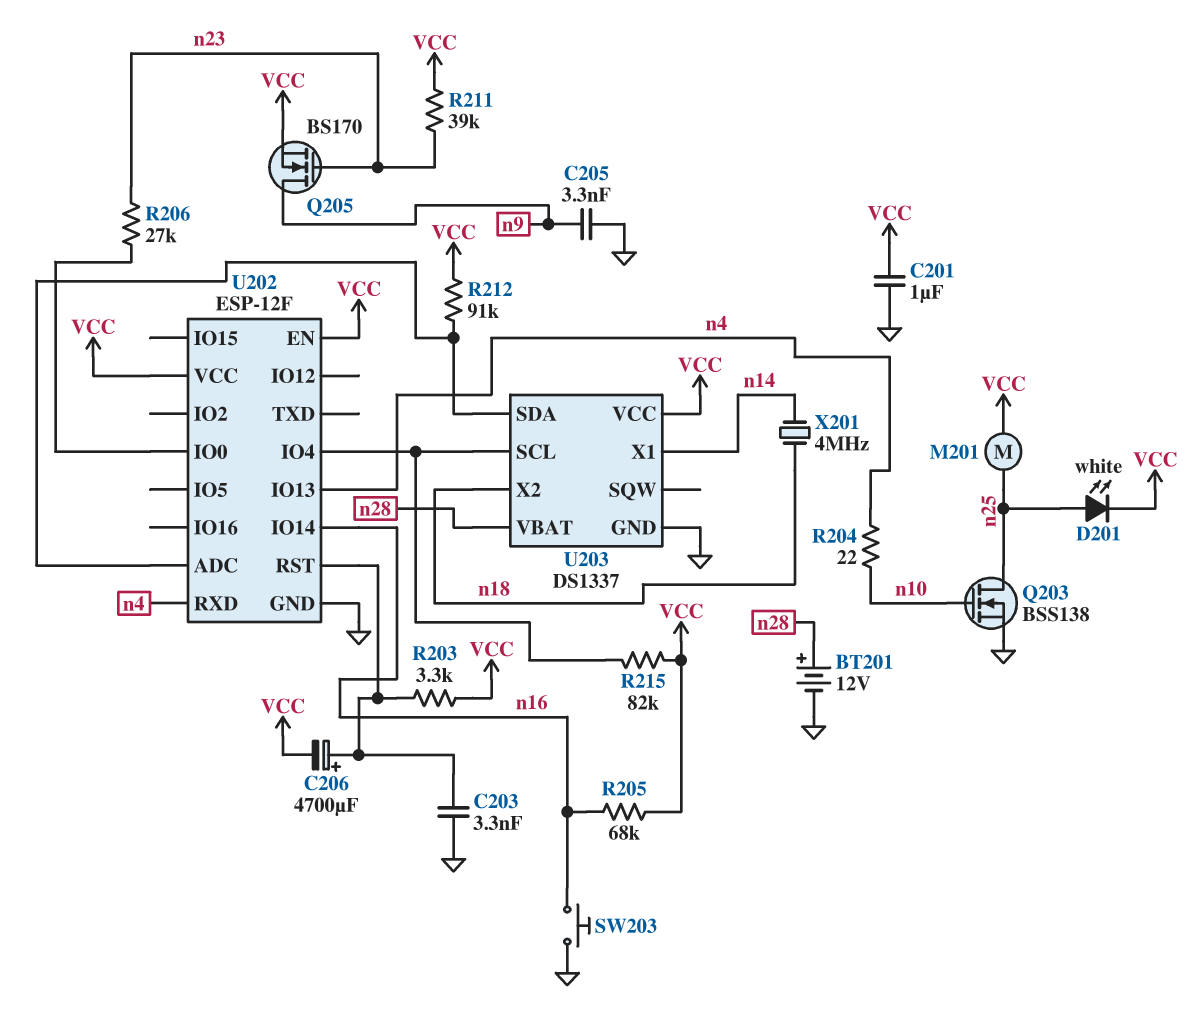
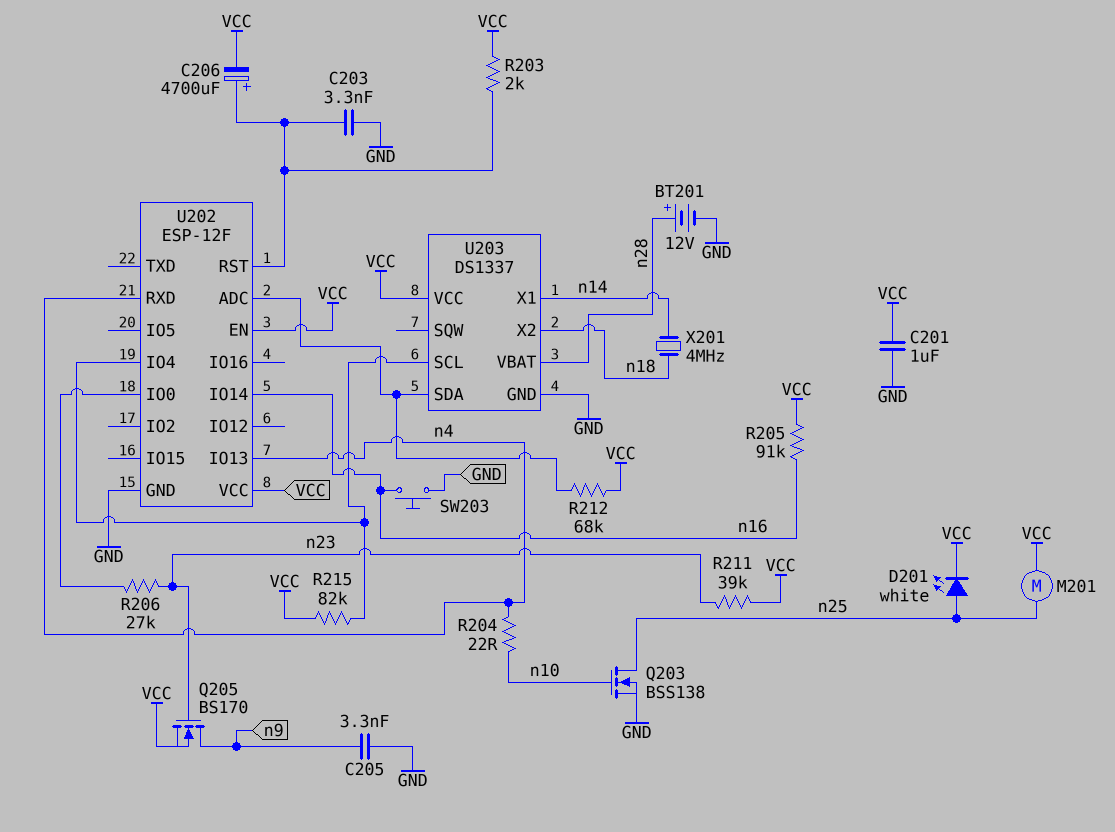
R203: 3.3k (U202/RST, VCC) -> 2k (U202/RST, VCC)
R205: 68k (VCC, n16) -> 91k (VCC, n16)
R212: 91k (U202/ADC, VCC) -> 68k (U202/ADC, VCC)

